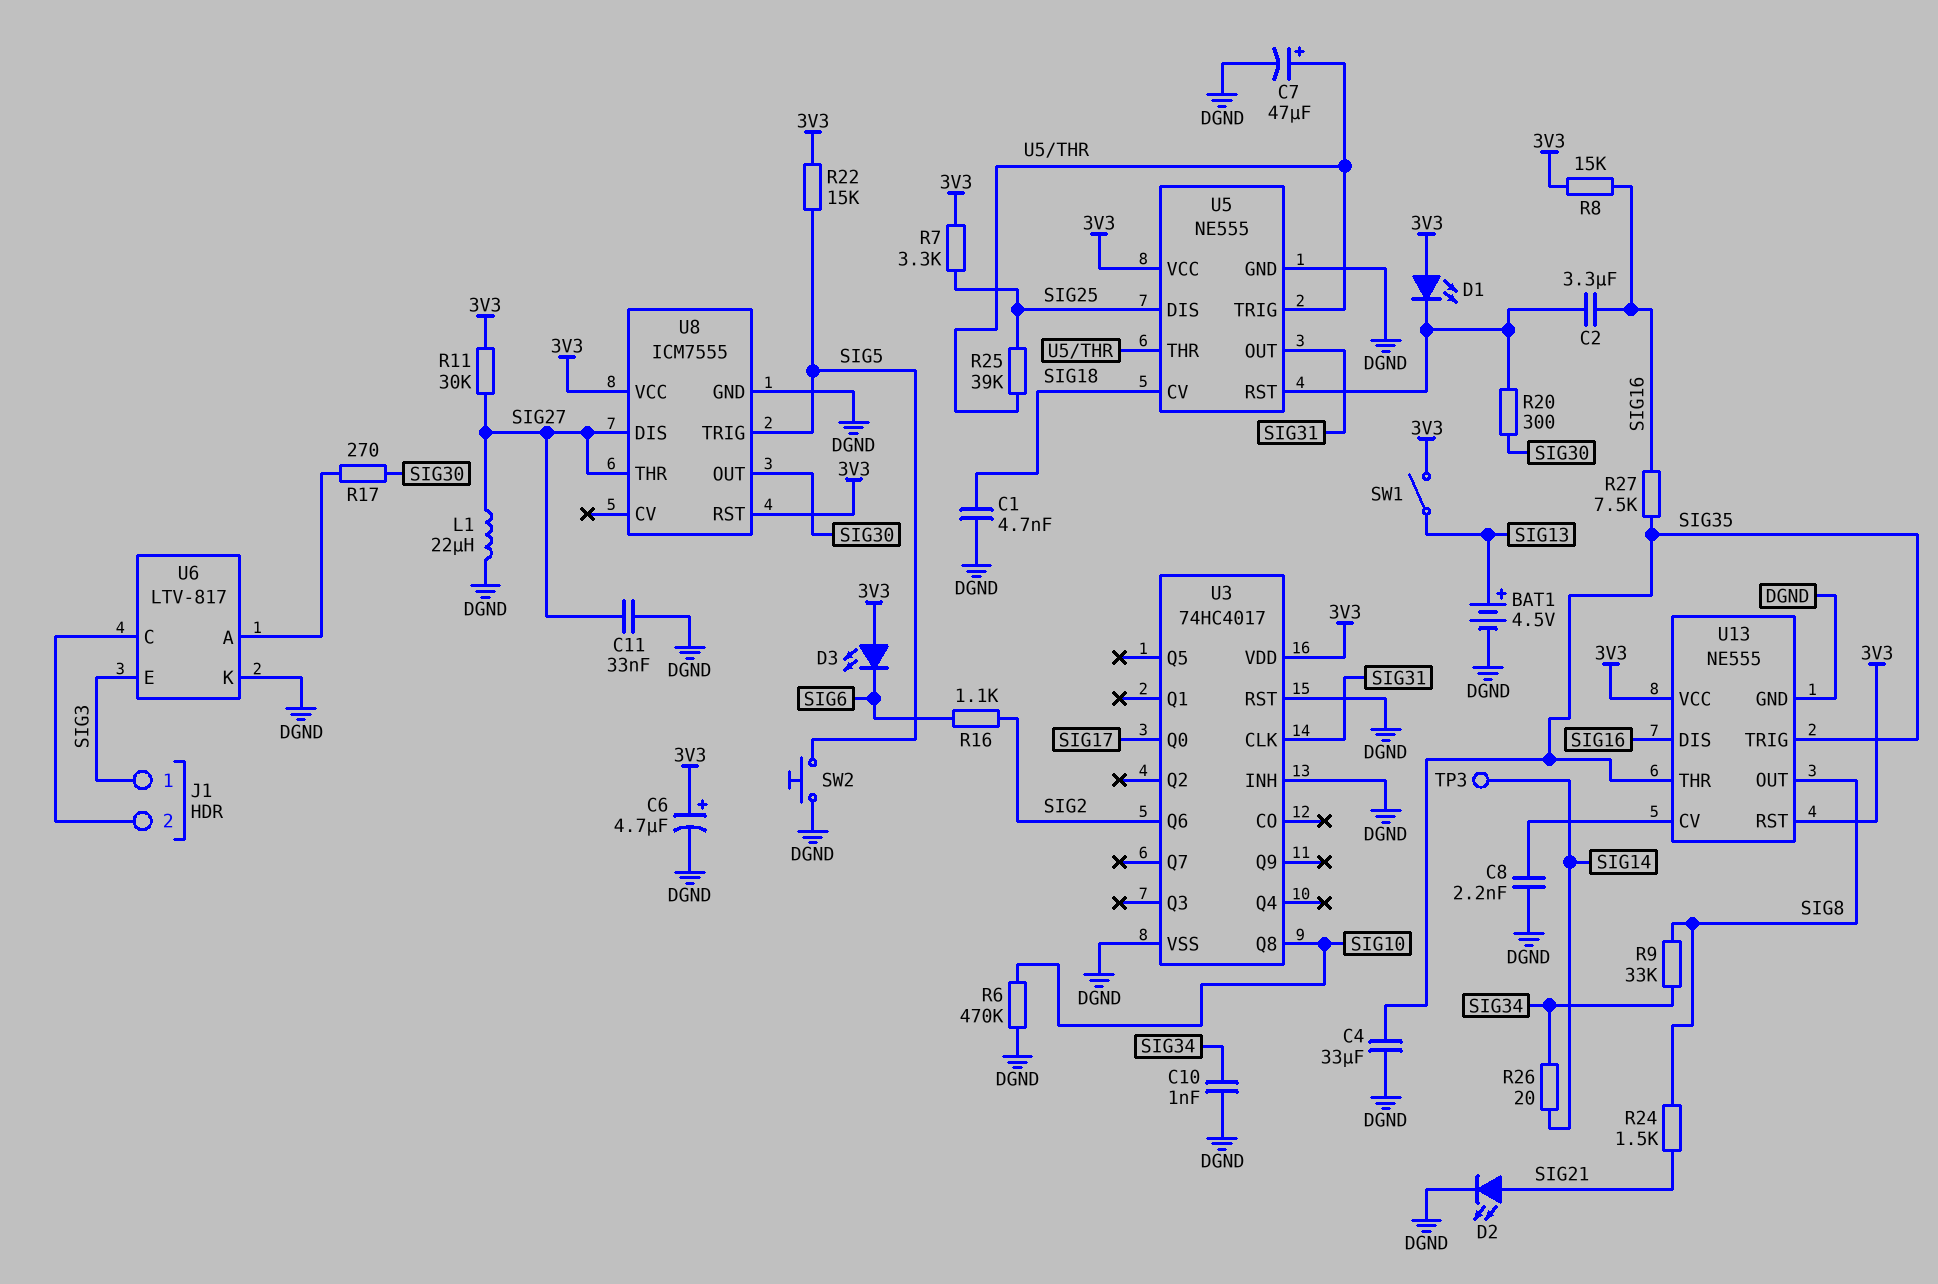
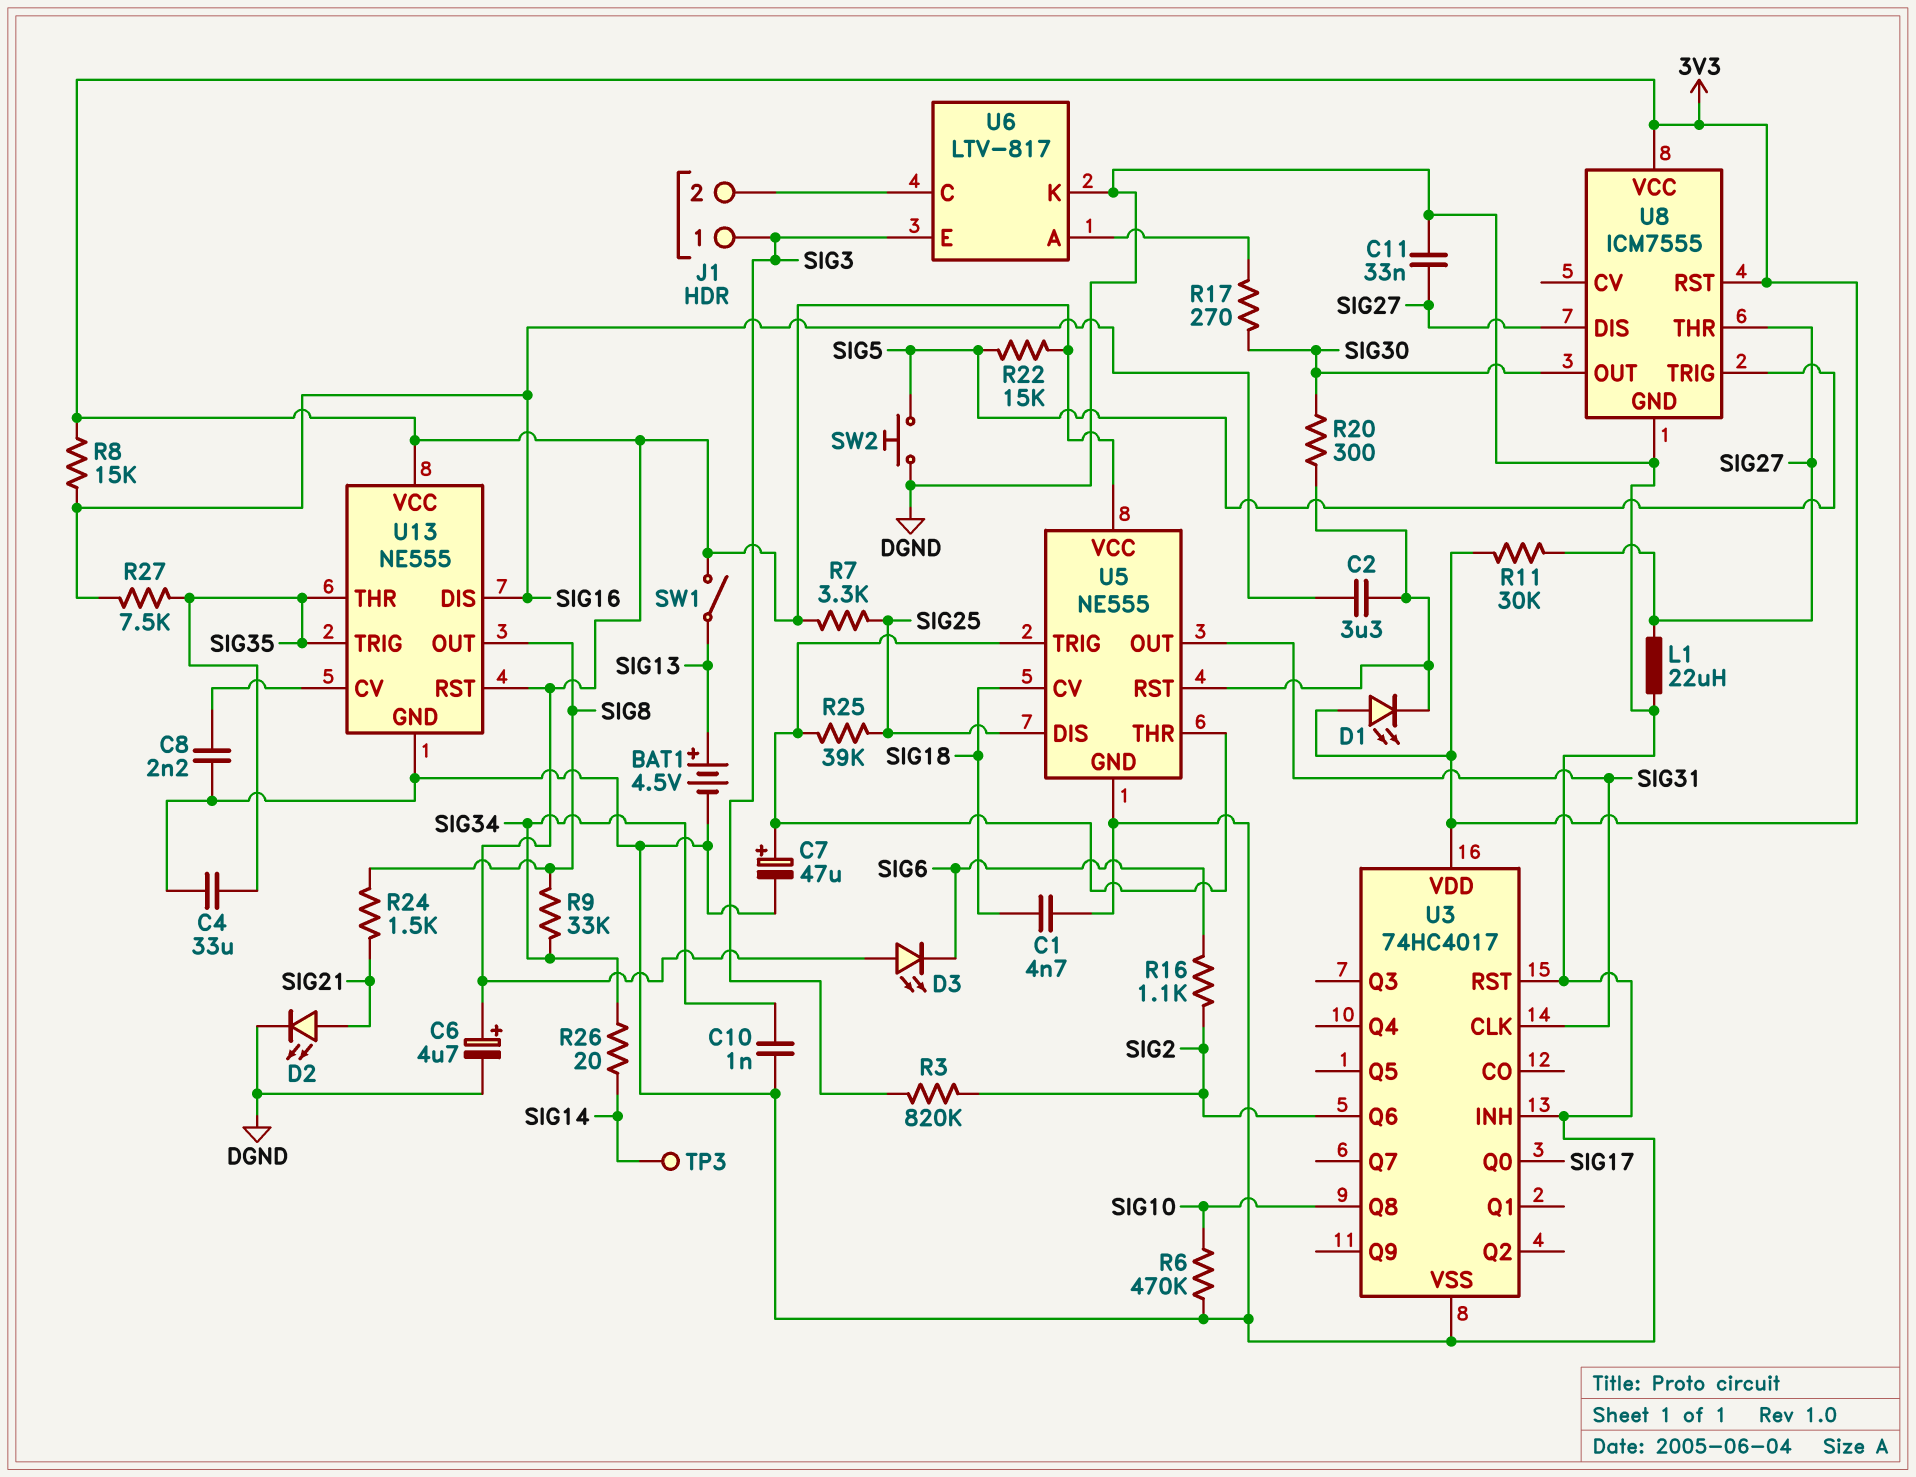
R3: none -> 820k (SIG2, SIG3)

